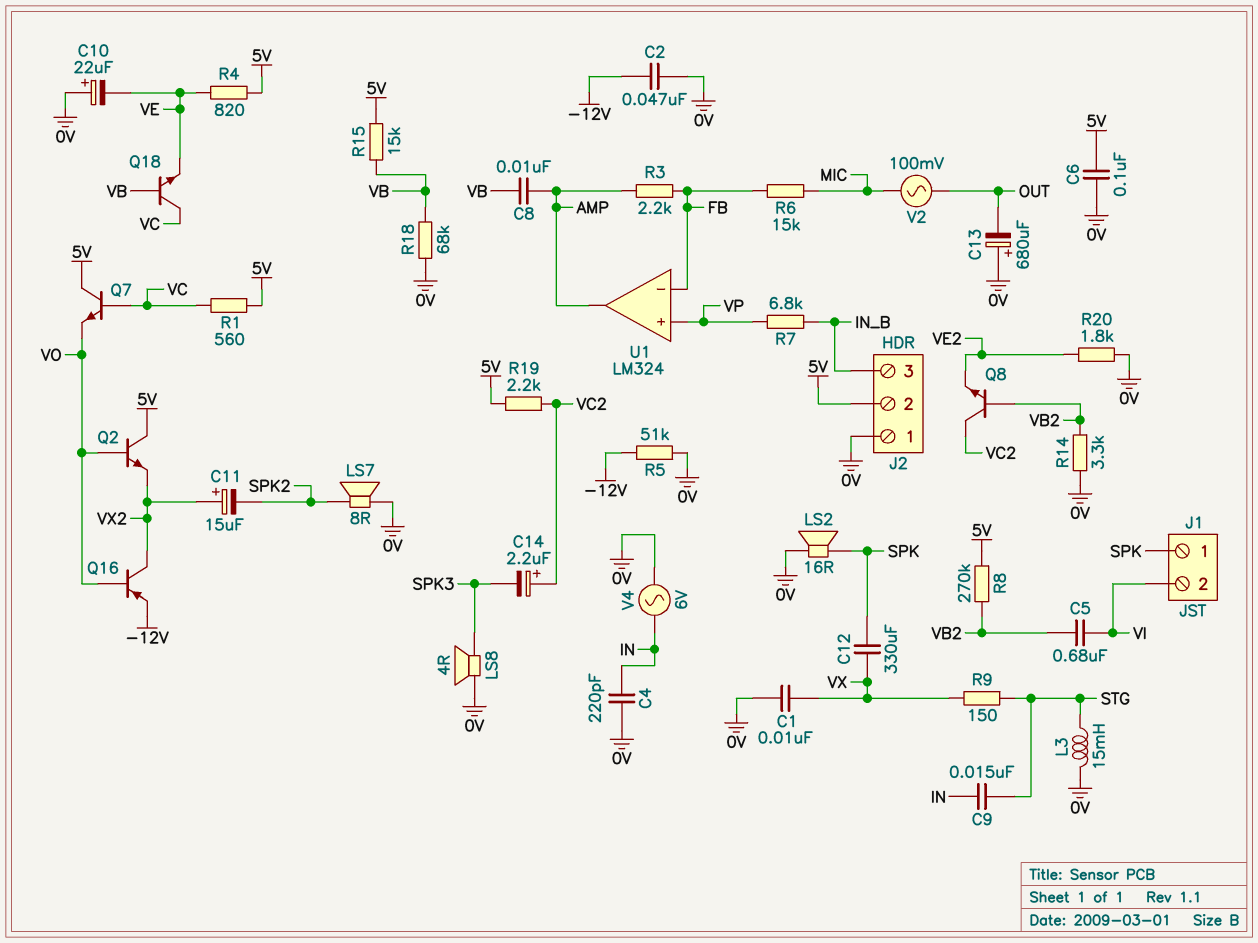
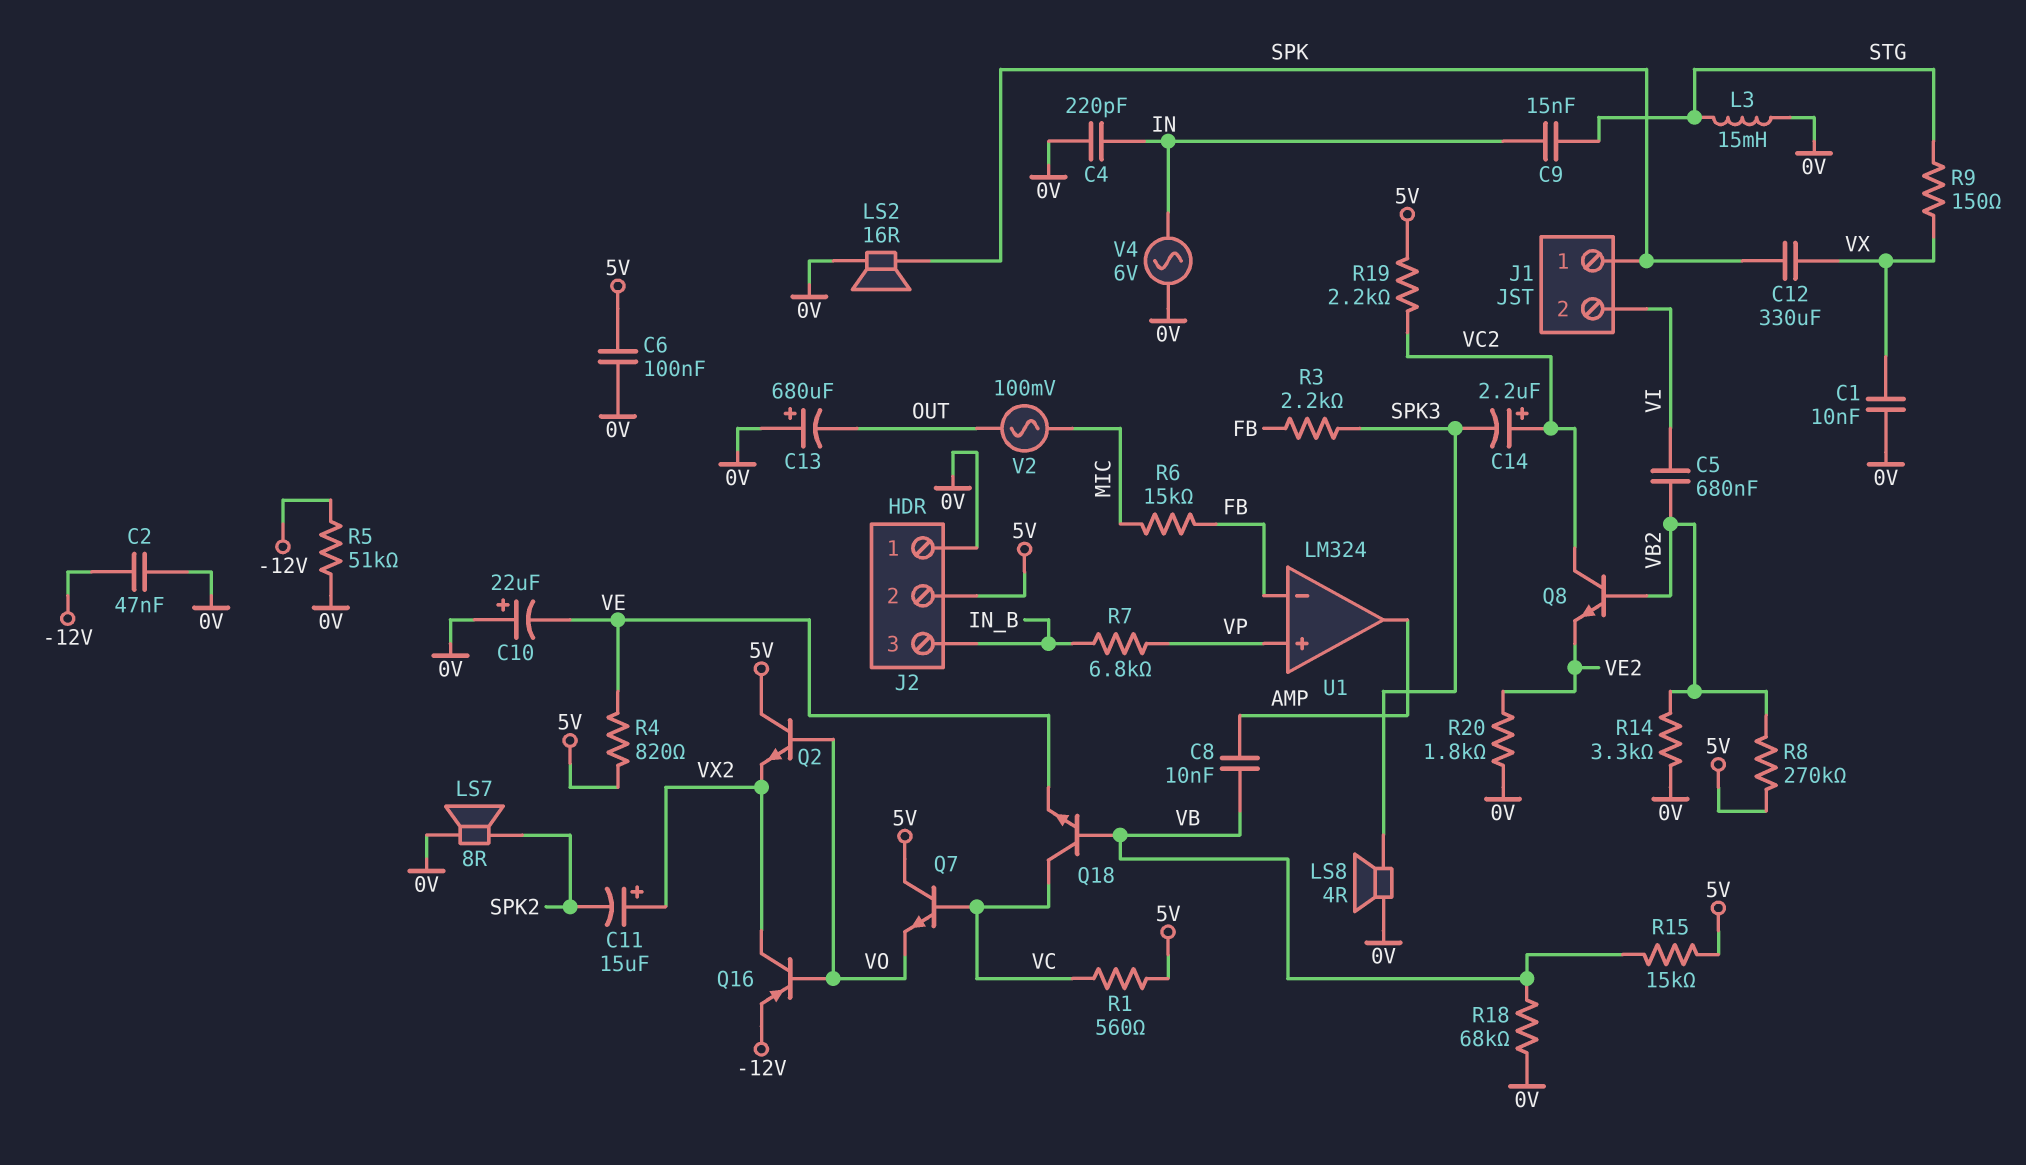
R3: 2.2k (AMP, FB) -> 2.2k (FB, SPK3)

